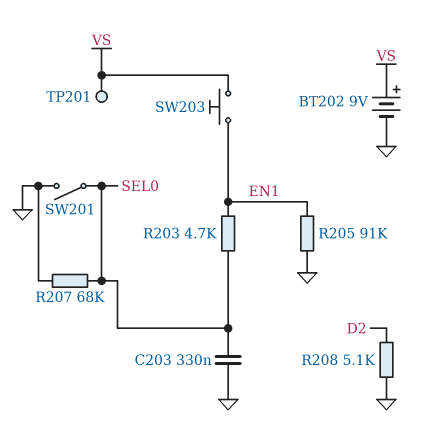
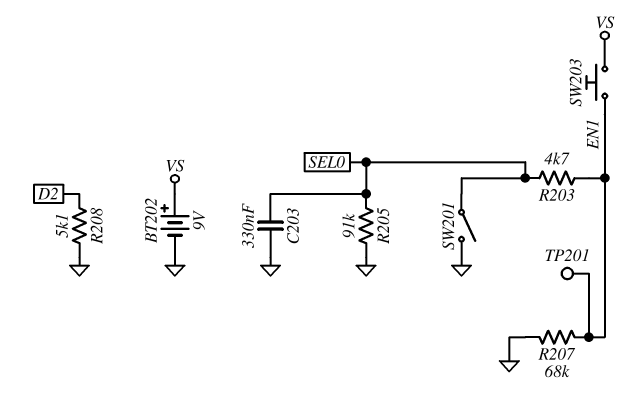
R205: 91k (EN1, GND) -> 91k (GND, SEL0)
R207: 68k (GND, SEL0) -> 68k (EN1, GND)
TP201: test point (VS) -> test point (EN1)

